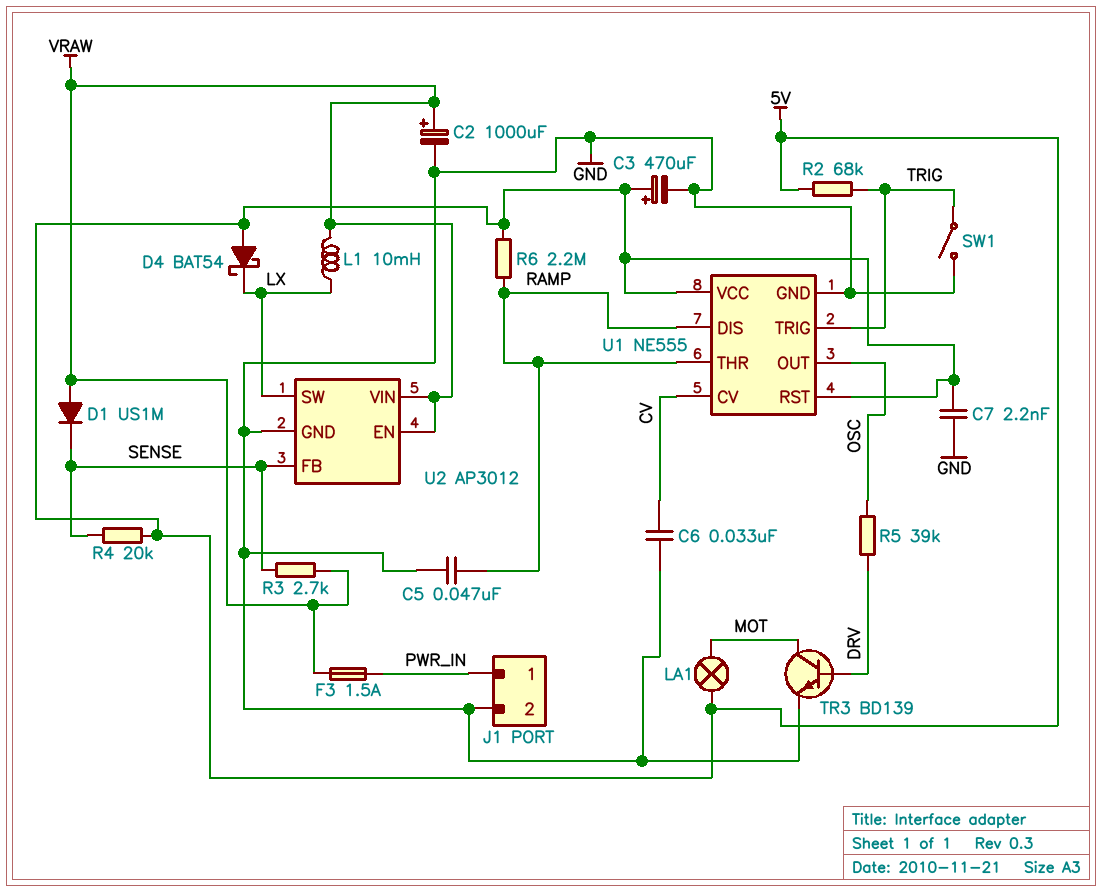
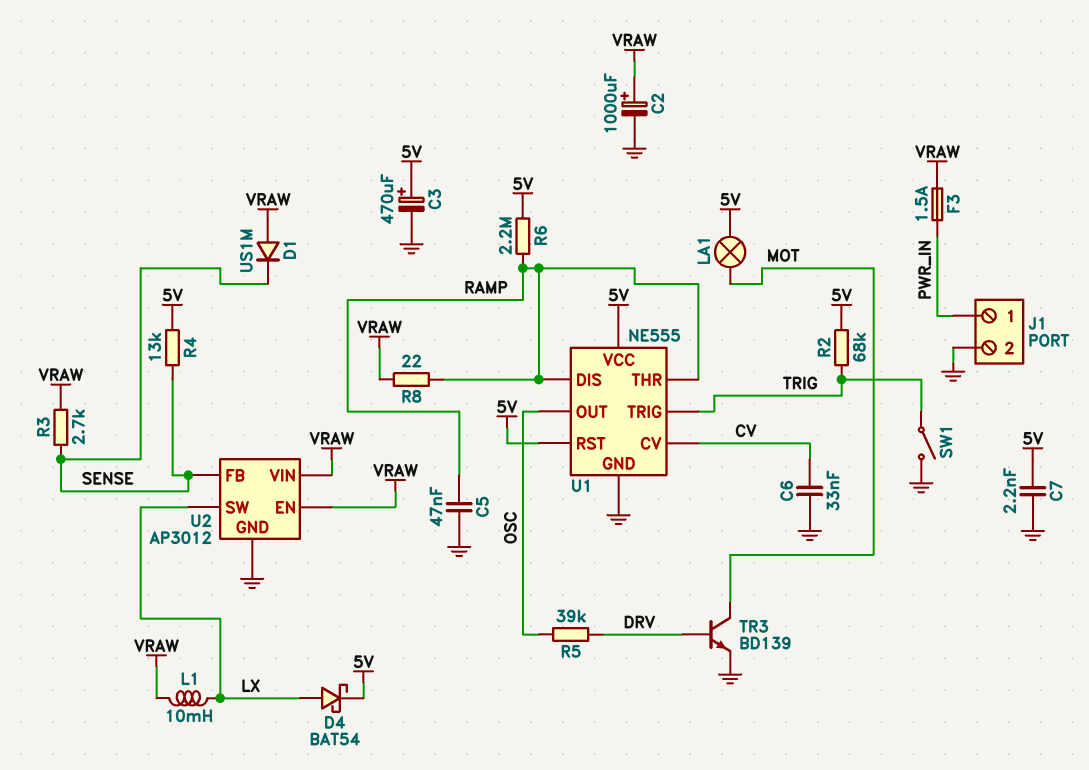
D4: schottky BAT54 (A 5V, K LX) -> schottky BAT54 (A LX, K 5V)
R4: 20k (5V, SENSE) -> 13k (5V, SENSE)
R8: none -> 22 (RAMP, VRAW)

